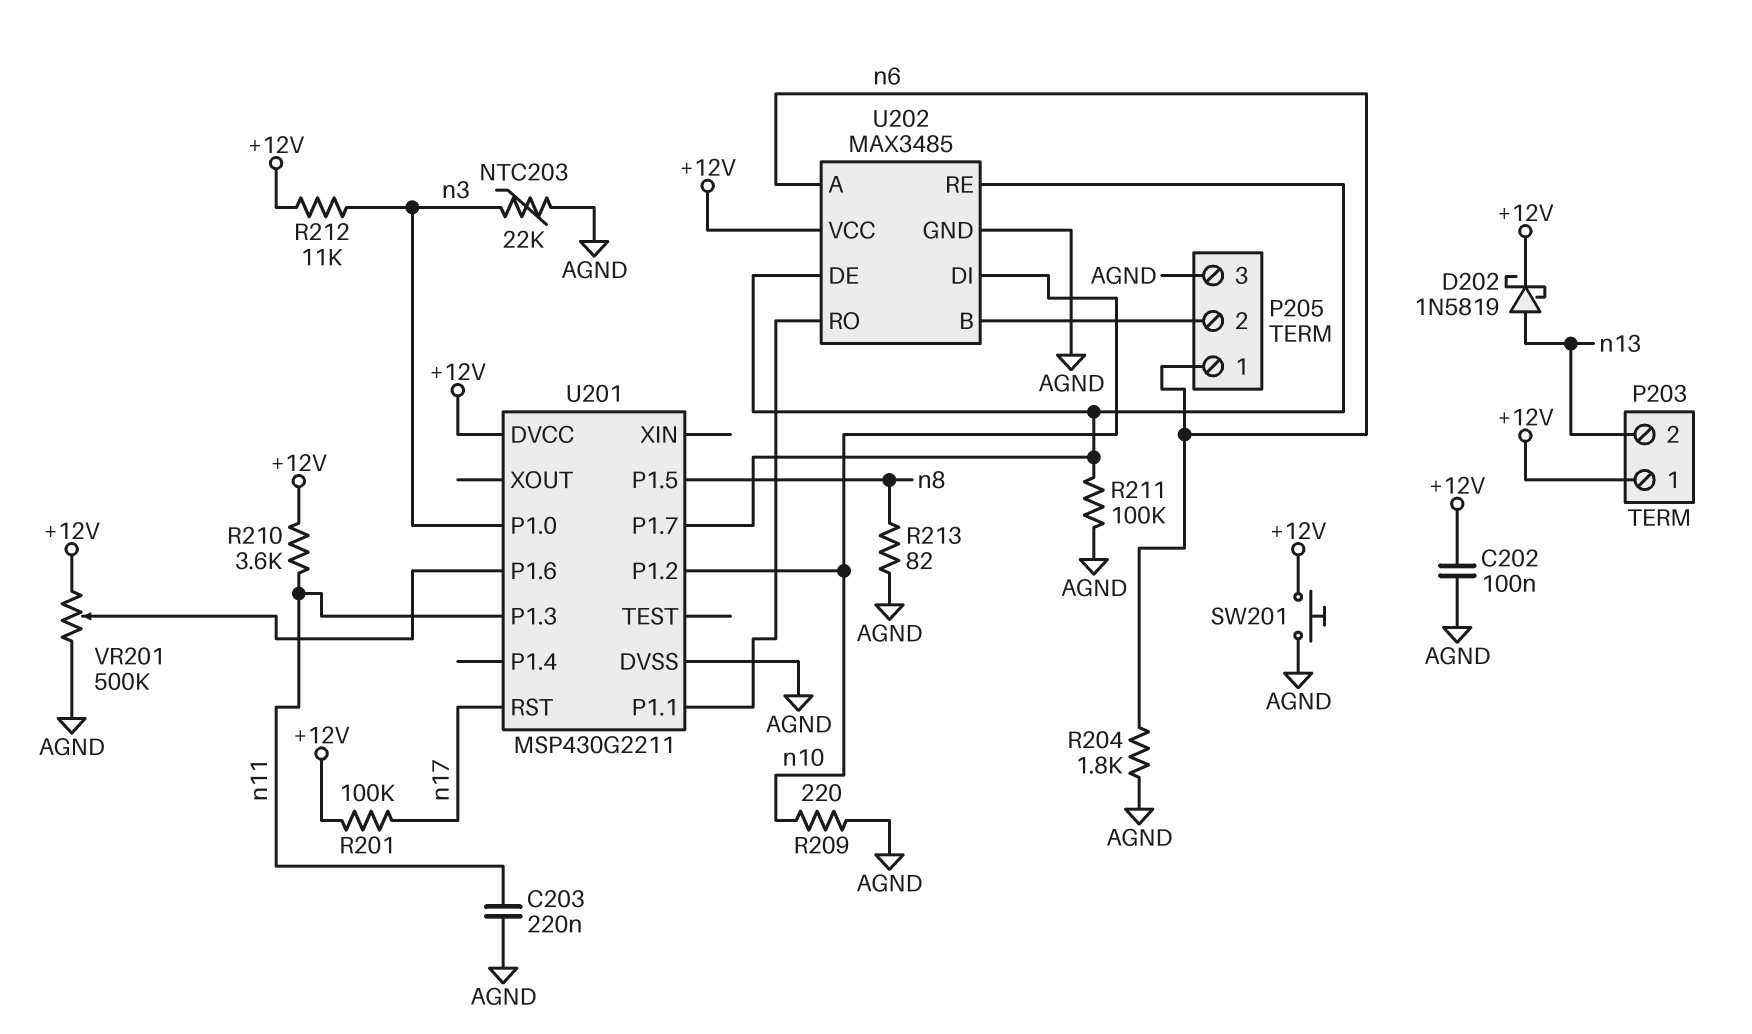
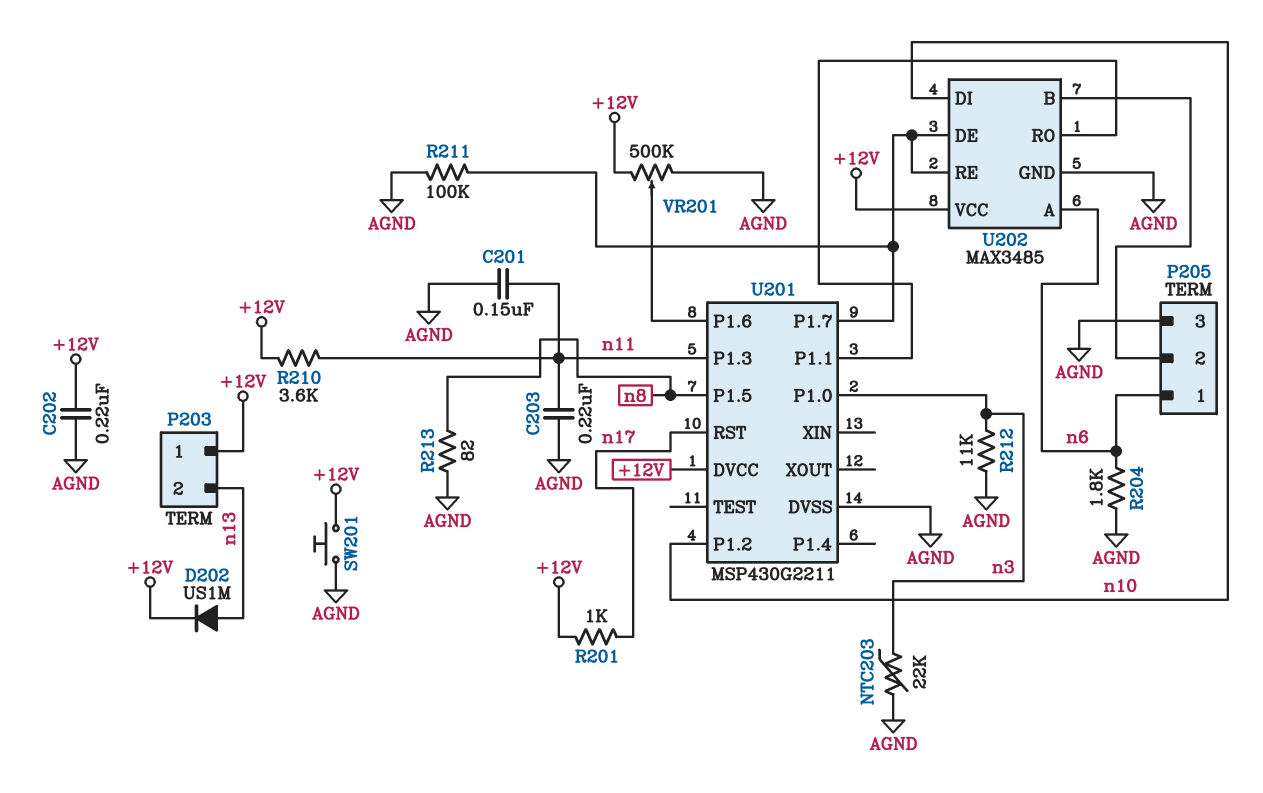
C201: none -> 150nF (AGND, n11)
C202: 100nF (+12V, AGND) -> 220nF (+12V, AGND)
D202: schottky 1N5819 (A n13, K +12V) -> diode US1M (A n13, K +12V)
R201: 100k (+12V, n17) -> 1k (+12V, n17)
R209: 220 (AGND, n10) -> none
R212: 11k (+12V, n3) -> 11k (AGND, n3)

